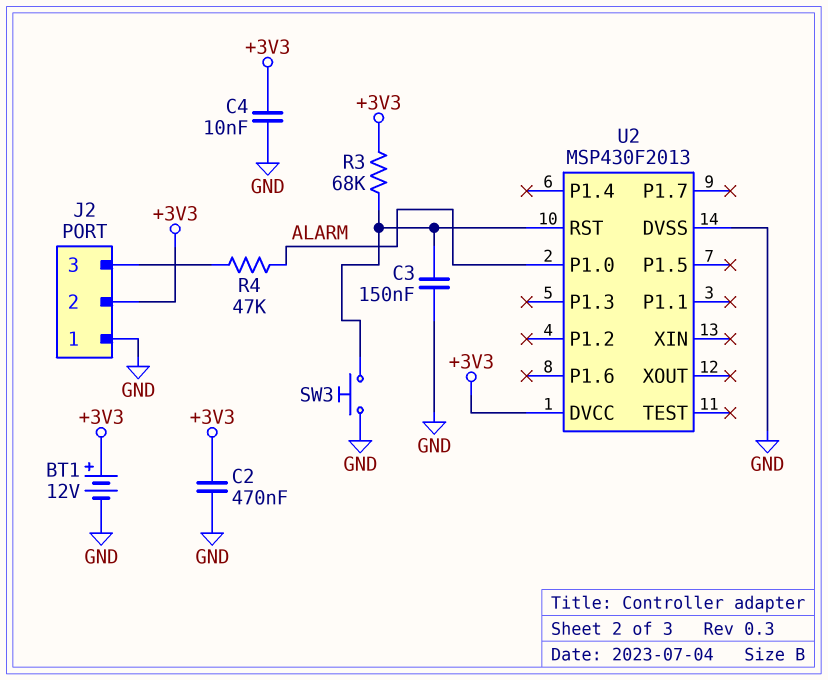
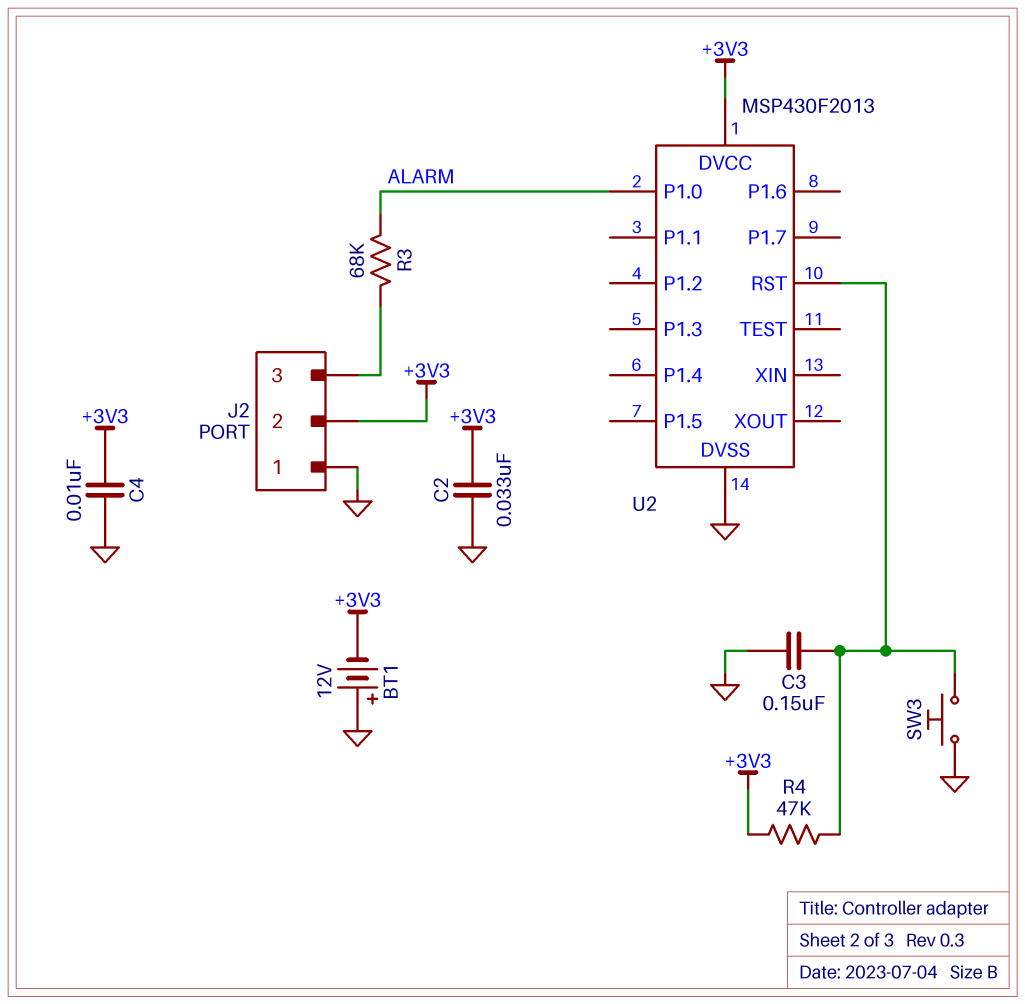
BT1: 12V (plus +3V3, minus GND) -> 12V (plus GND, minus +3V3)
C2: 470nF (+3V3, GND) -> 33nF (+3V3, GND)
R3: 68k (+3V3, U2/RST) -> 68k (ALARM, J2/3)
R4: 47k (ALARM, J2/3) -> 47k (+3V3, U2/RST)

